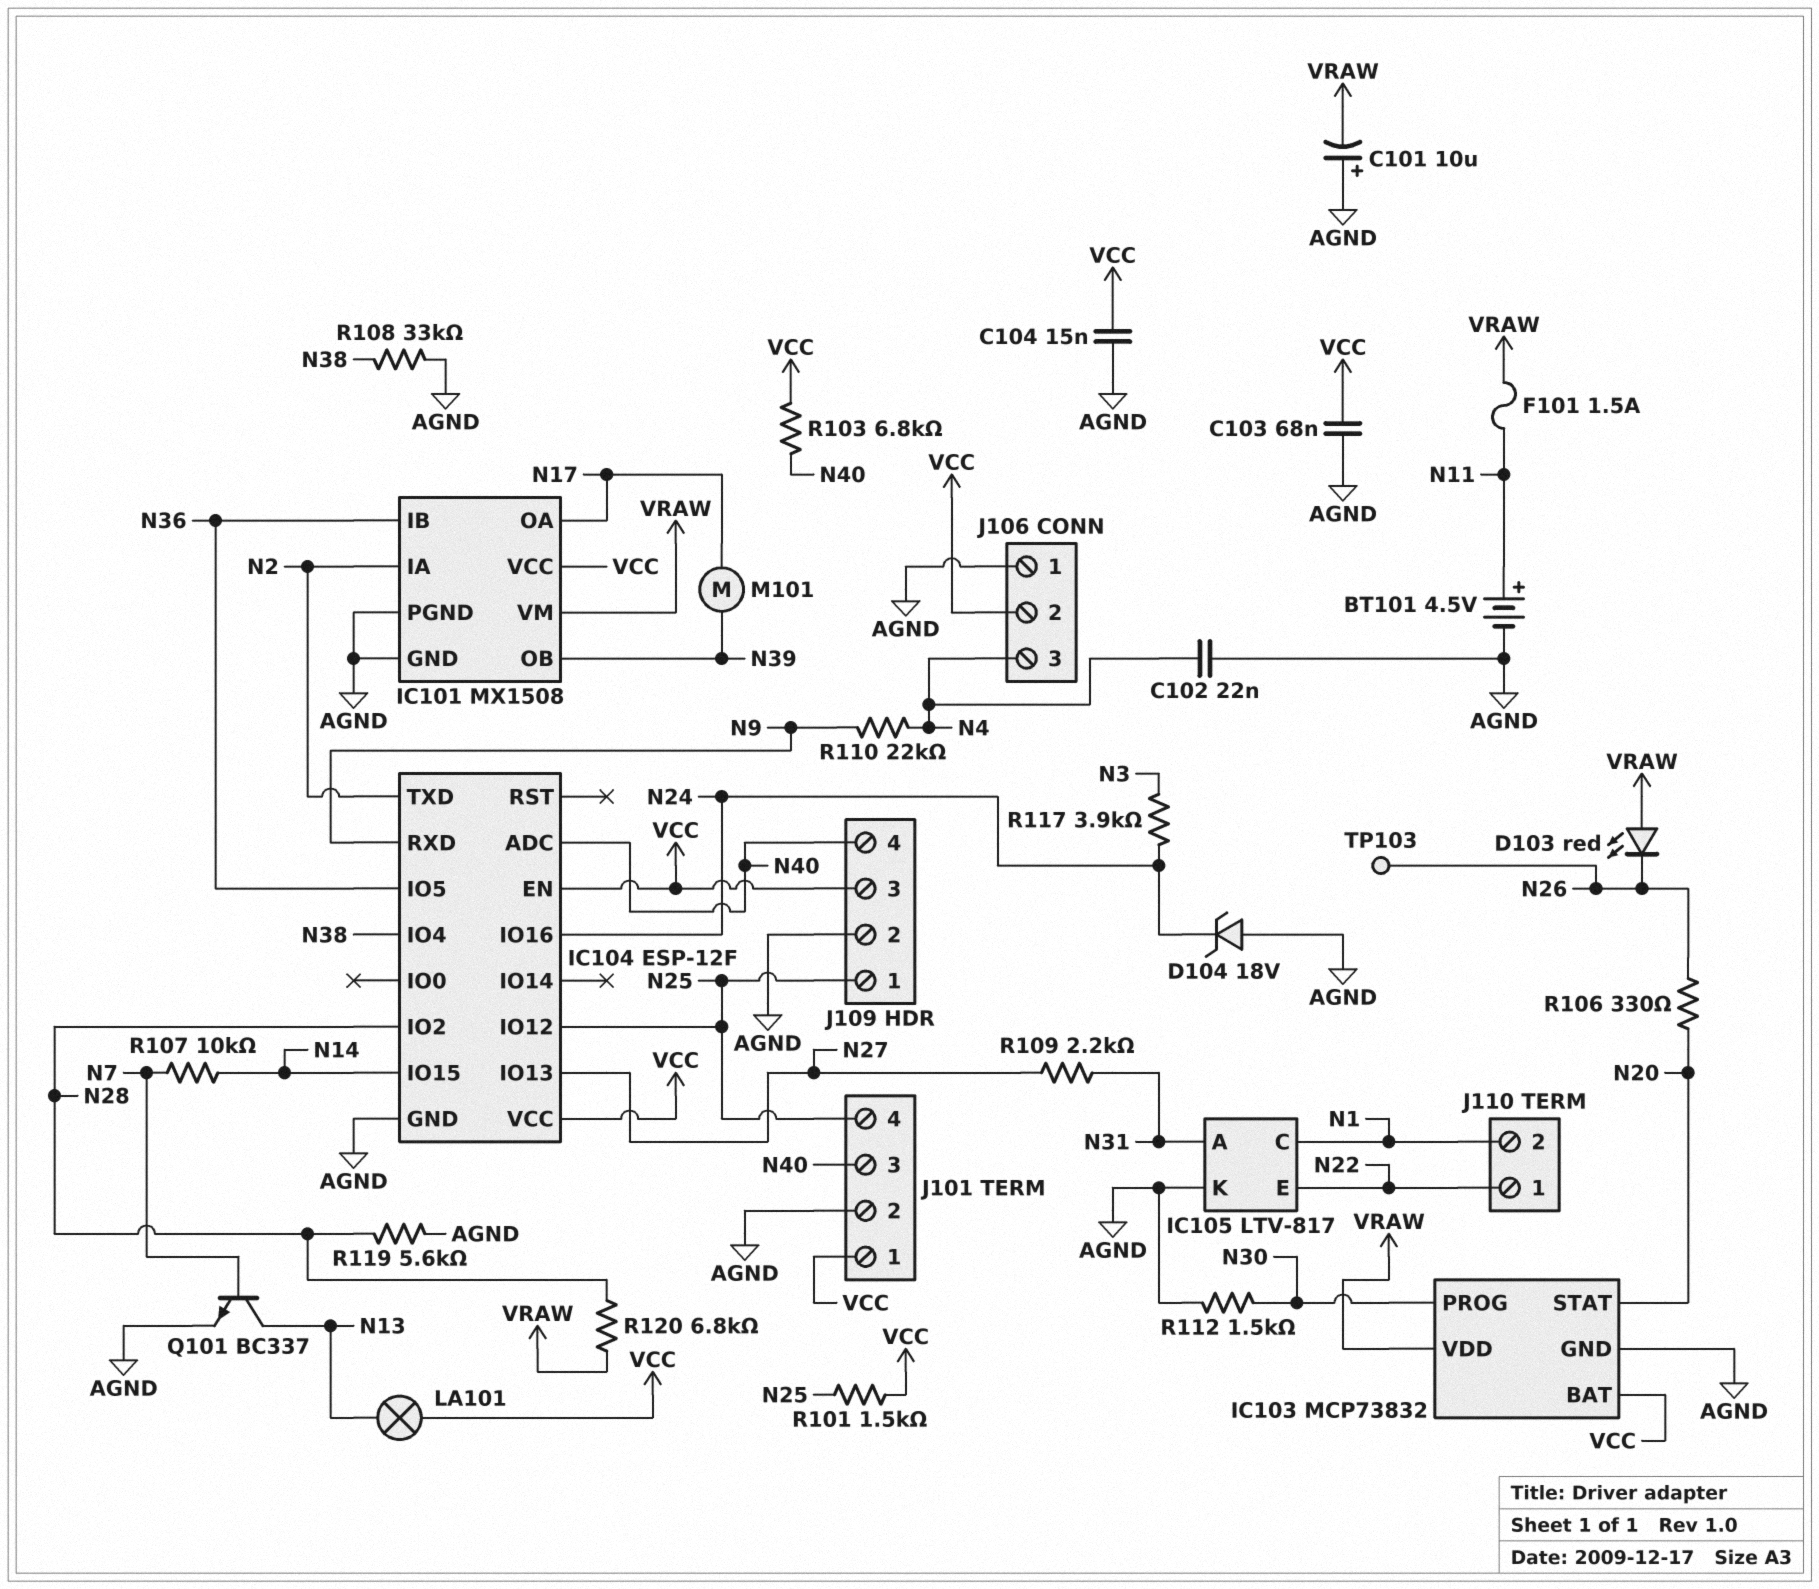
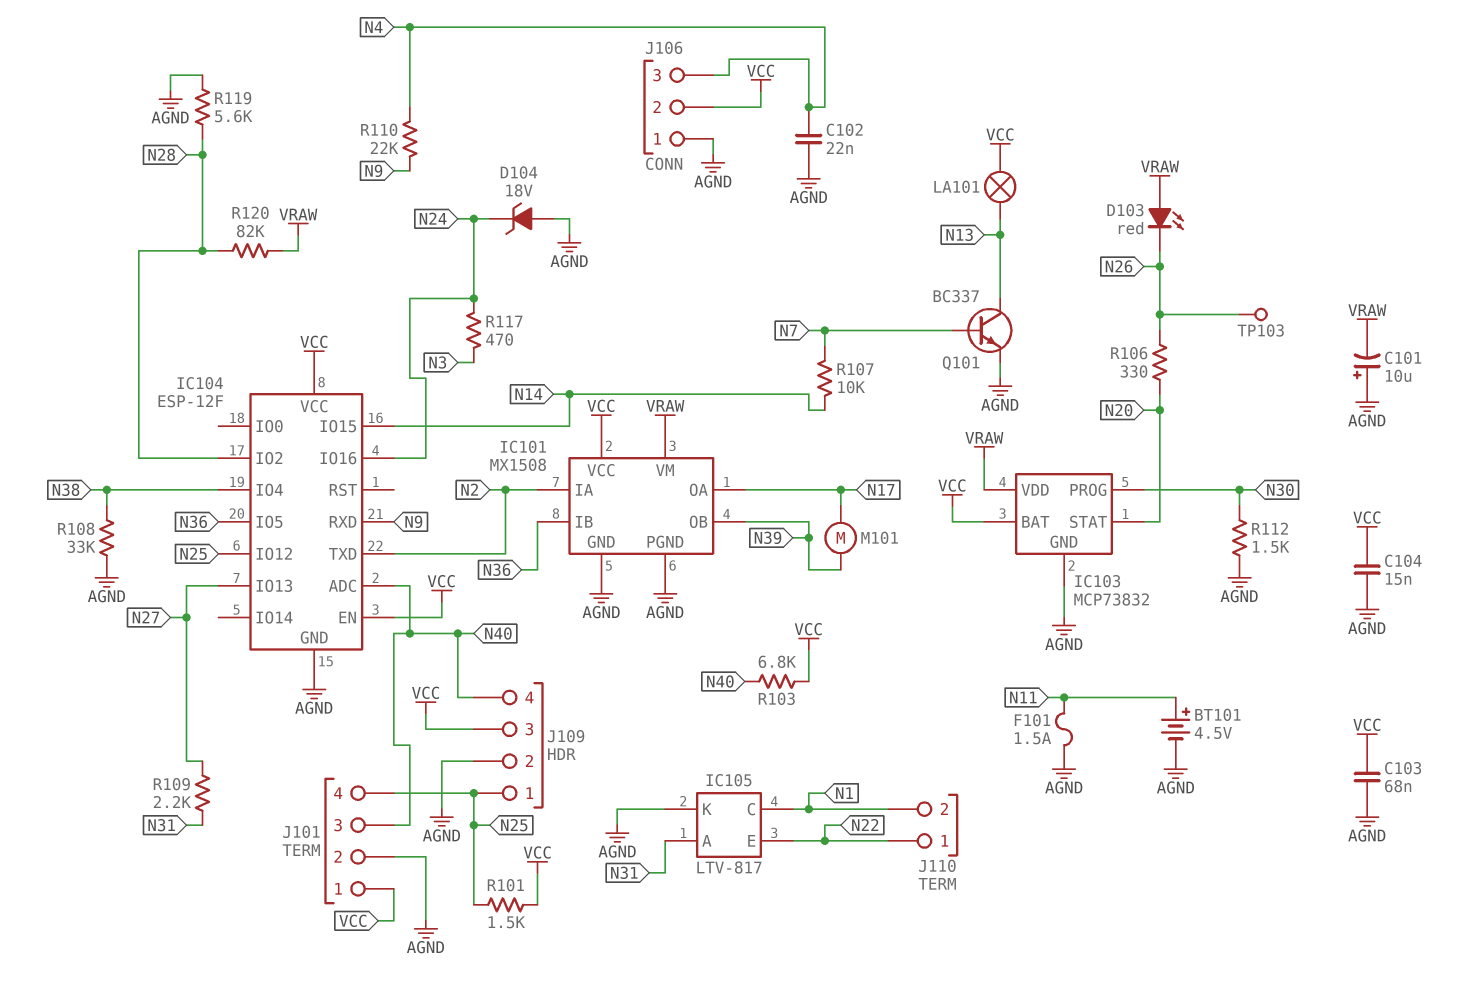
F101: 1.5A (N11, VRAW) -> 1.5A (AGND, N11)
R117: 3.9k (N3, N24) -> 470 (N3, N24)
R120: 6.8k (N28, VRAW) -> 82k (N28, VRAW)

